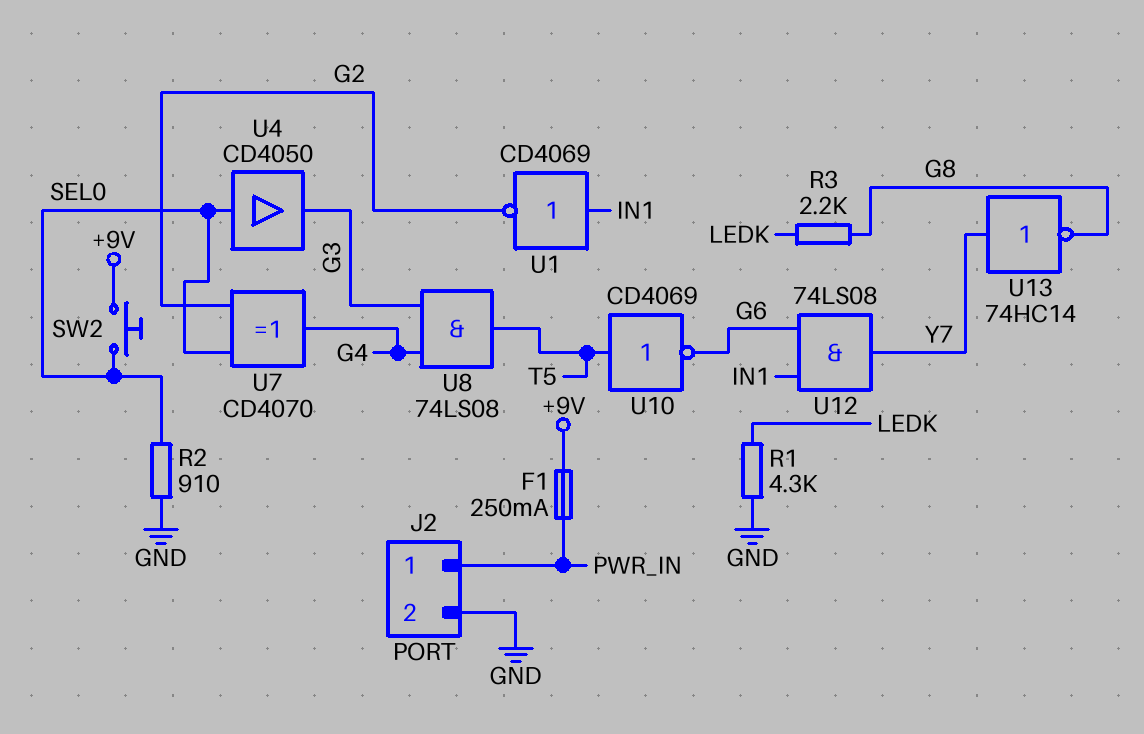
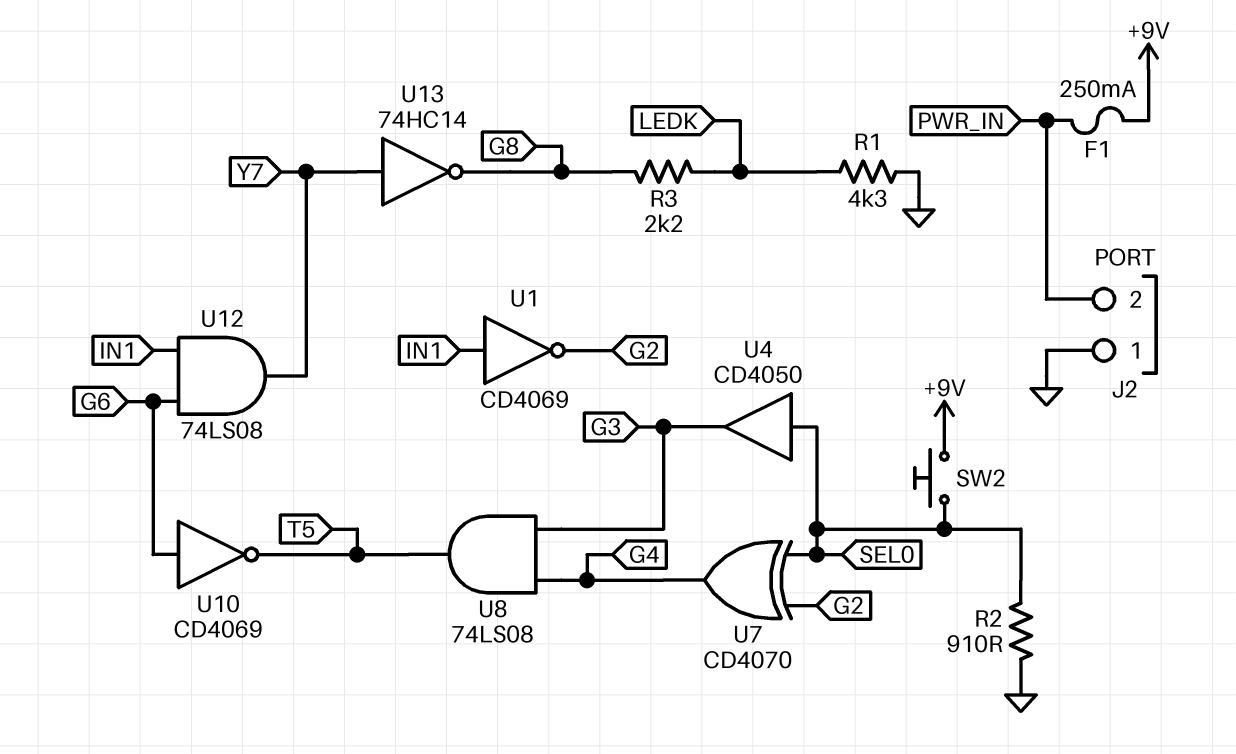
J2 pin 1: PWR_IN -> GND
J2 pin 2: GND -> PWR_IN
U10: NOT CD4069 (in T5, out G6) -> NOT CD4069 (in G6, out T5)

